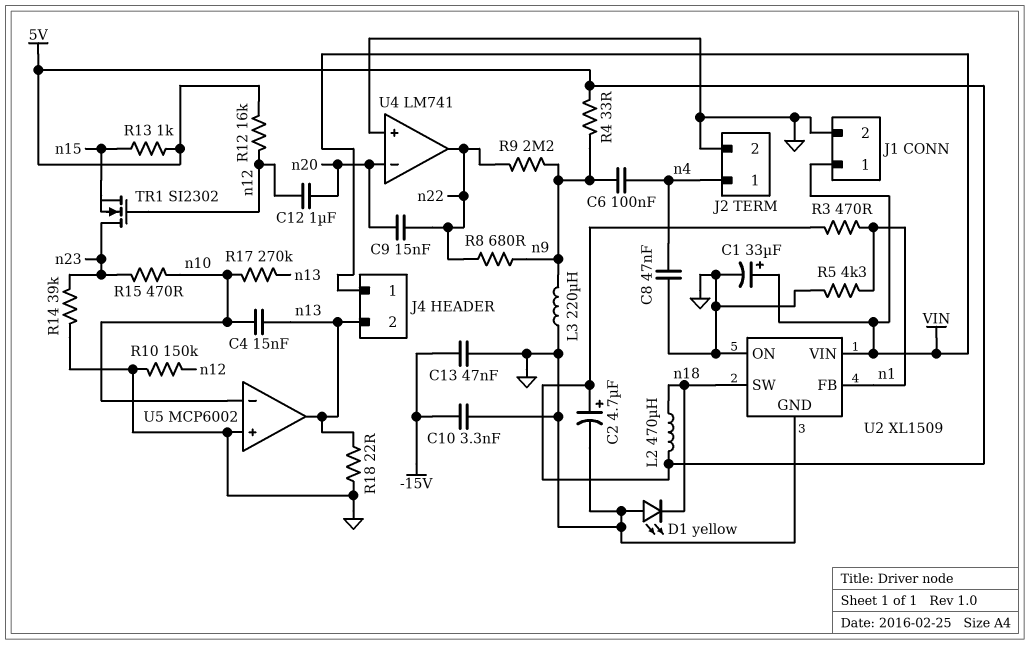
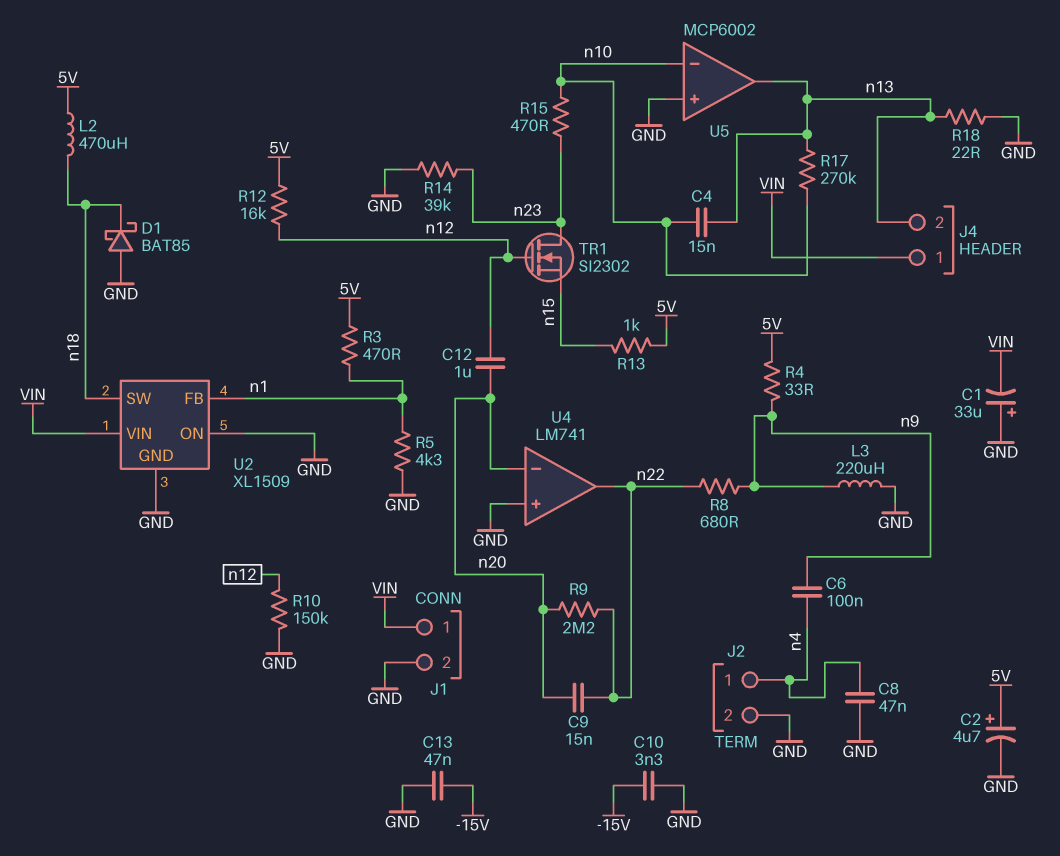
C1: 33uF (plus VIN, minus GND) -> 33uF (plus GND, minus VIN)
D1: LED yellow (A GND, K n18) -> schottky BAT85 (A GND, K n18)
R9: 2.2M (n9, n22) -> 2.2M (n20, n22)

